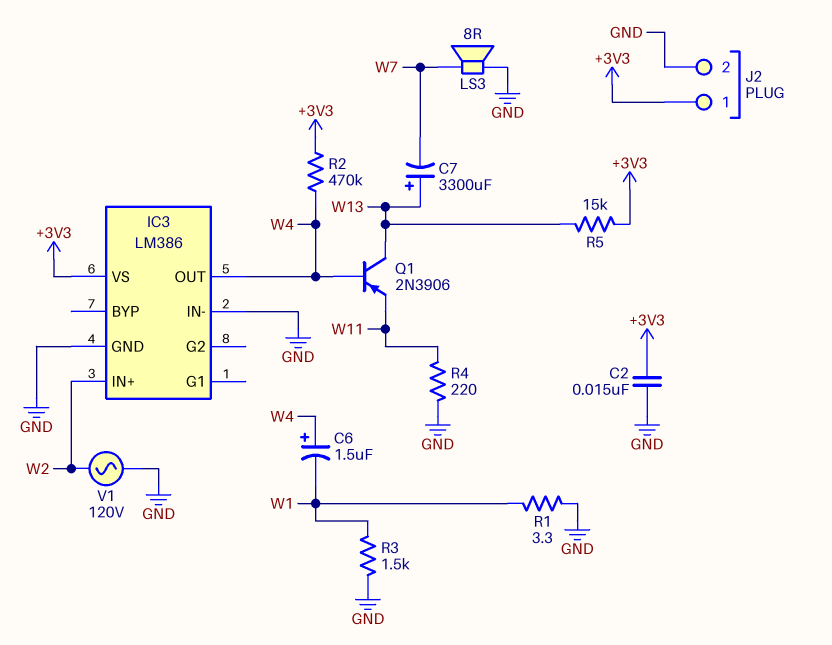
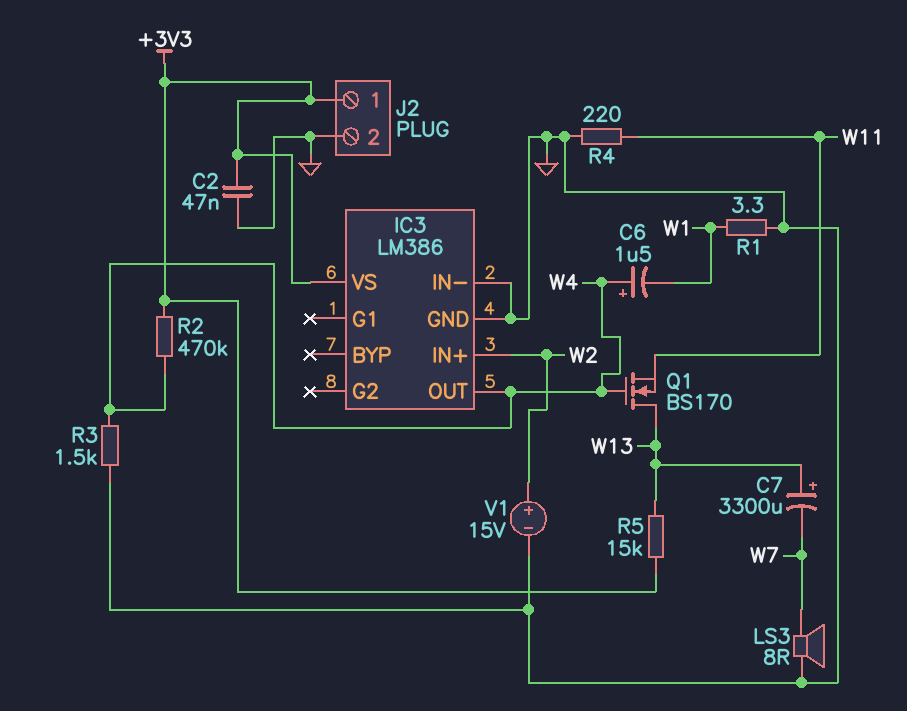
C2: 15nF (+3V3, GND) -> 47nF (+3V3, GND)
Q1: PNP 2N3906 (B W4, C W13, E W11) -> NMOS BS170 (G W4, D W13, S W11)
R3: 1.5k (GND, W1) -> 1.5k (GND, W4)
V1: AC 120V (GND, W2) -> 15V (plus W2, minus GND)

